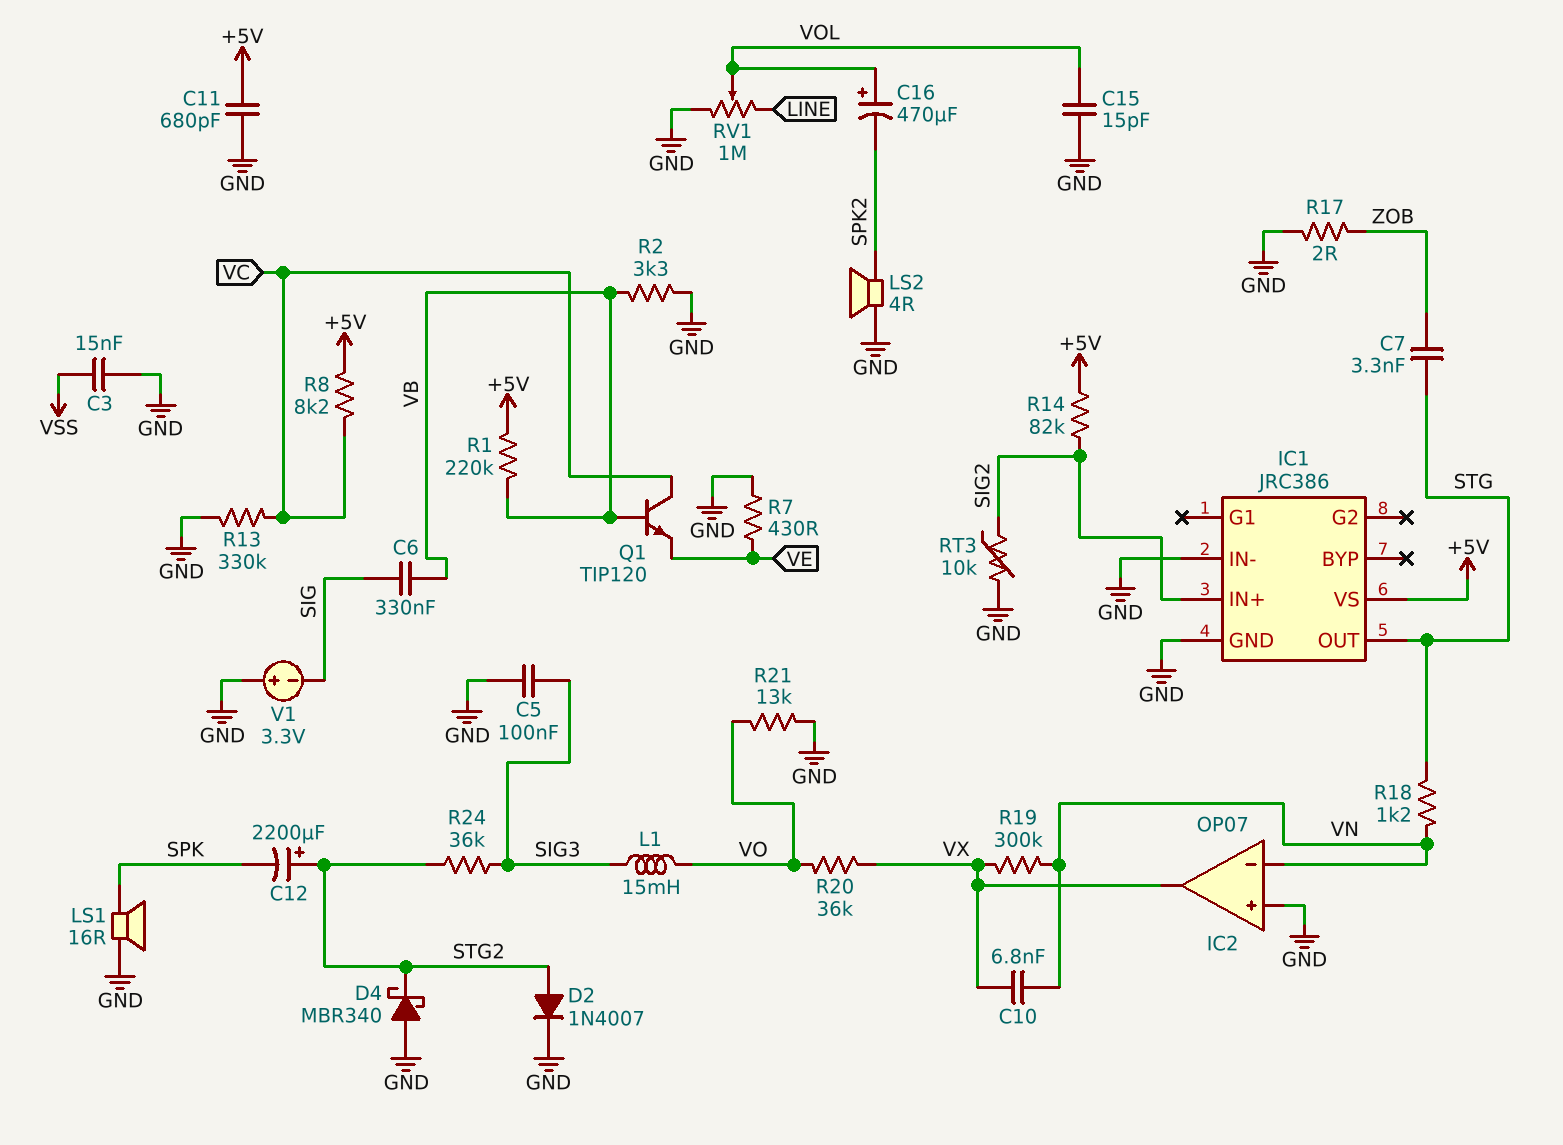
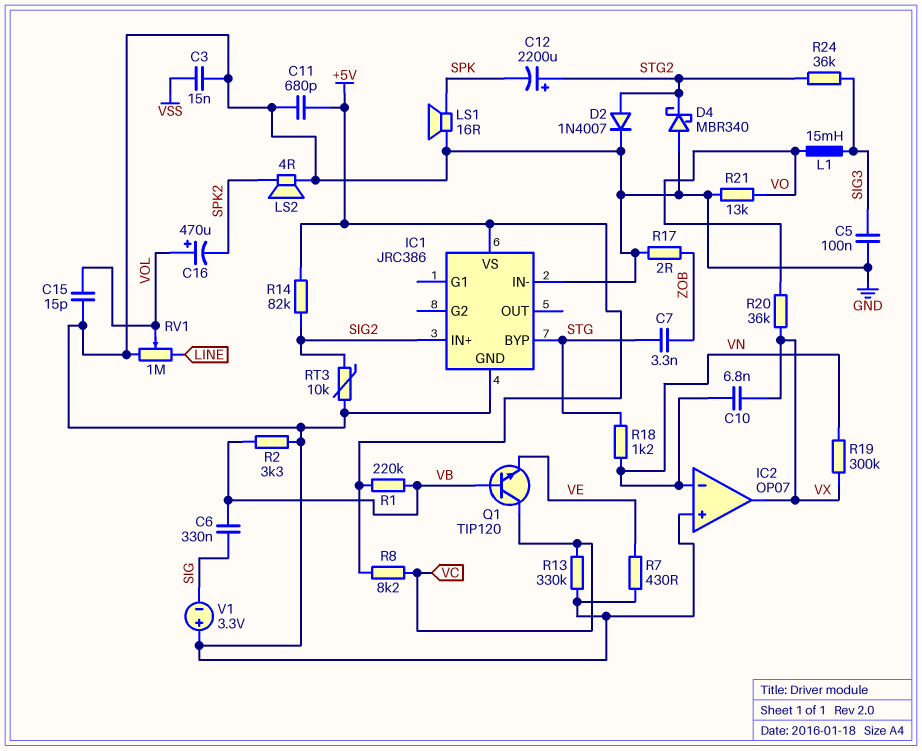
IC1 pin BYP: none -> STG
IC1 pin OUT: STG -> none

